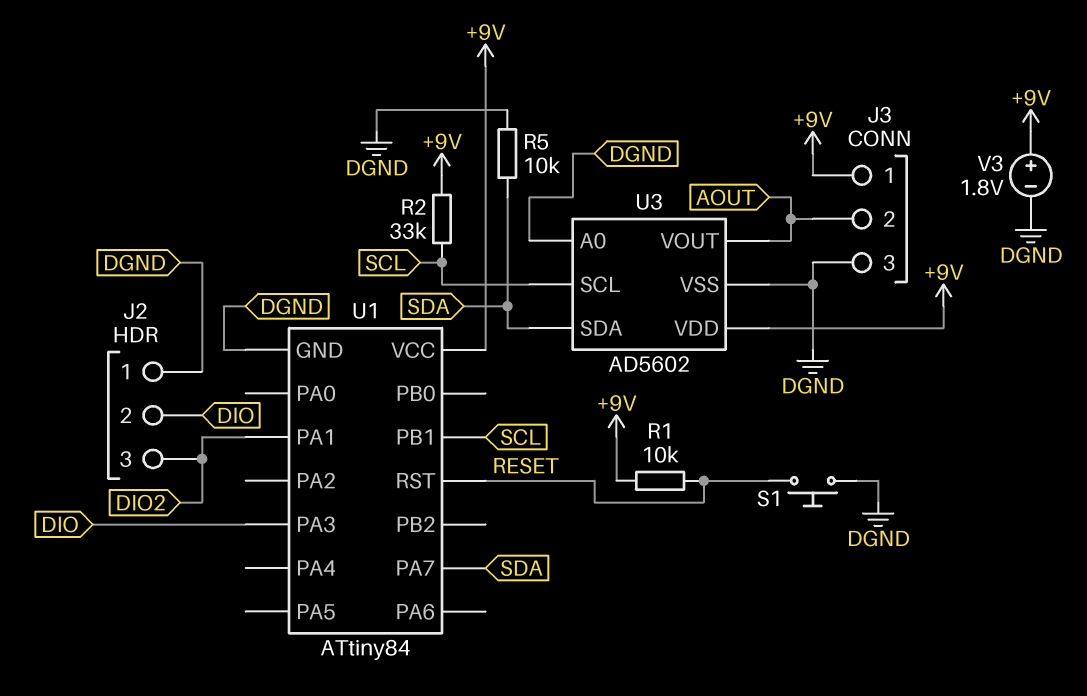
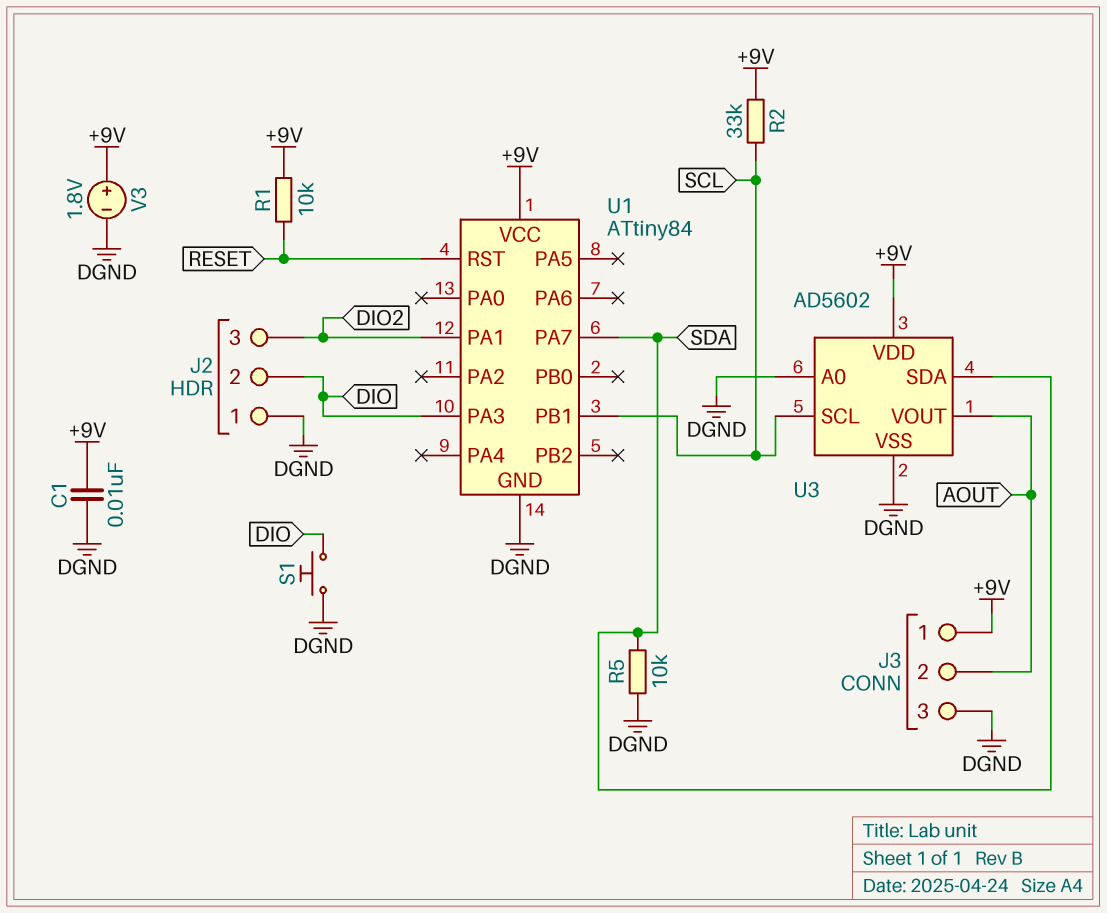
C1: none -> 10nF (+9V, DGND)
S1: button (DGND, RESET) -> button (DGND, DIO)

